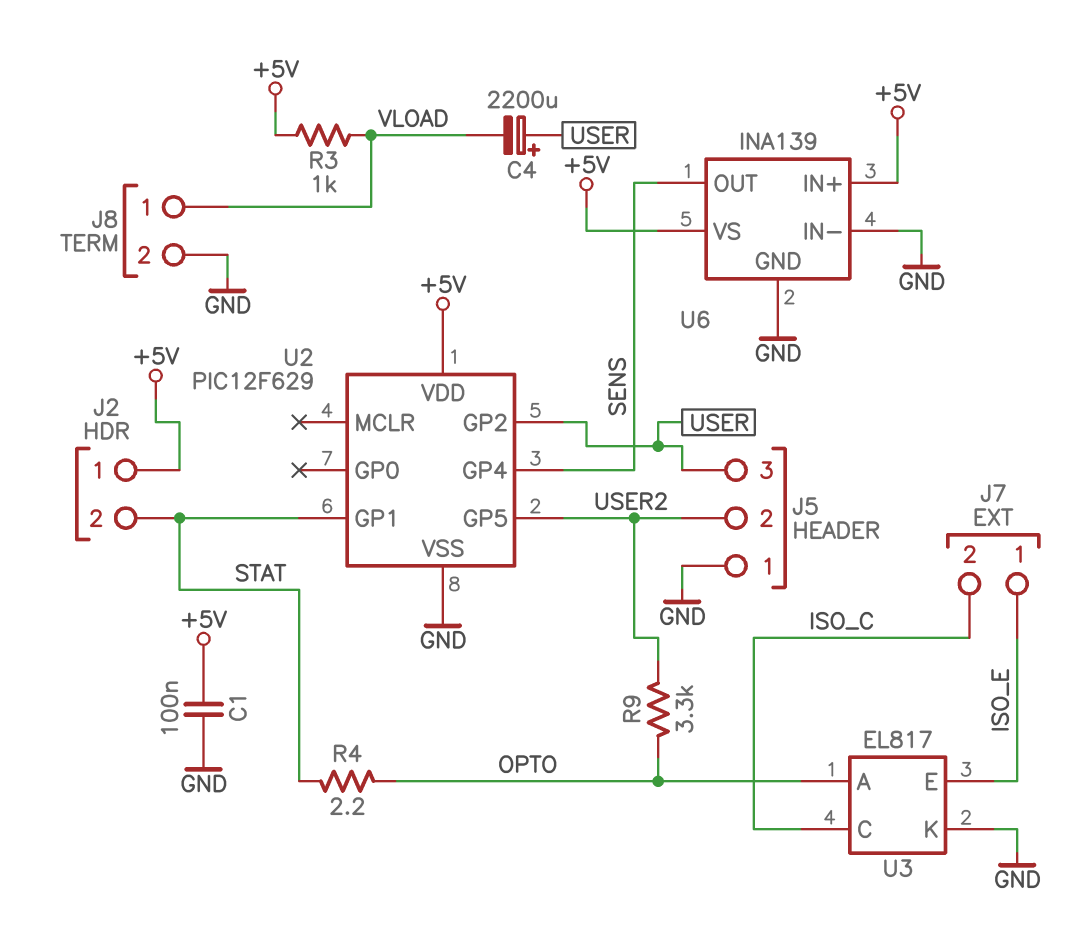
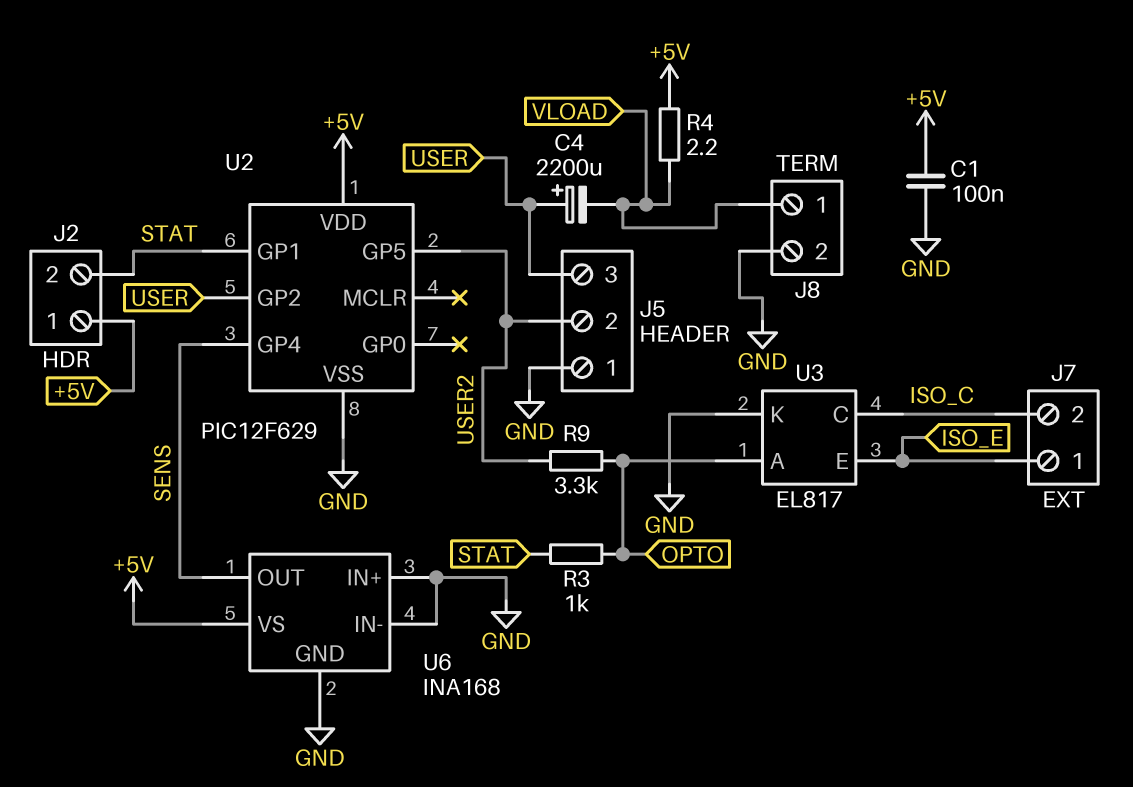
R3: 1k (+5V, VLOAD) -> 1k (OPTO, STAT)
R4: 2.2 (OPTO, STAT) -> 2.2 (+5V, VLOAD)
U6: INA139 -> INA168
U6 pin IN+: +5V -> GND

